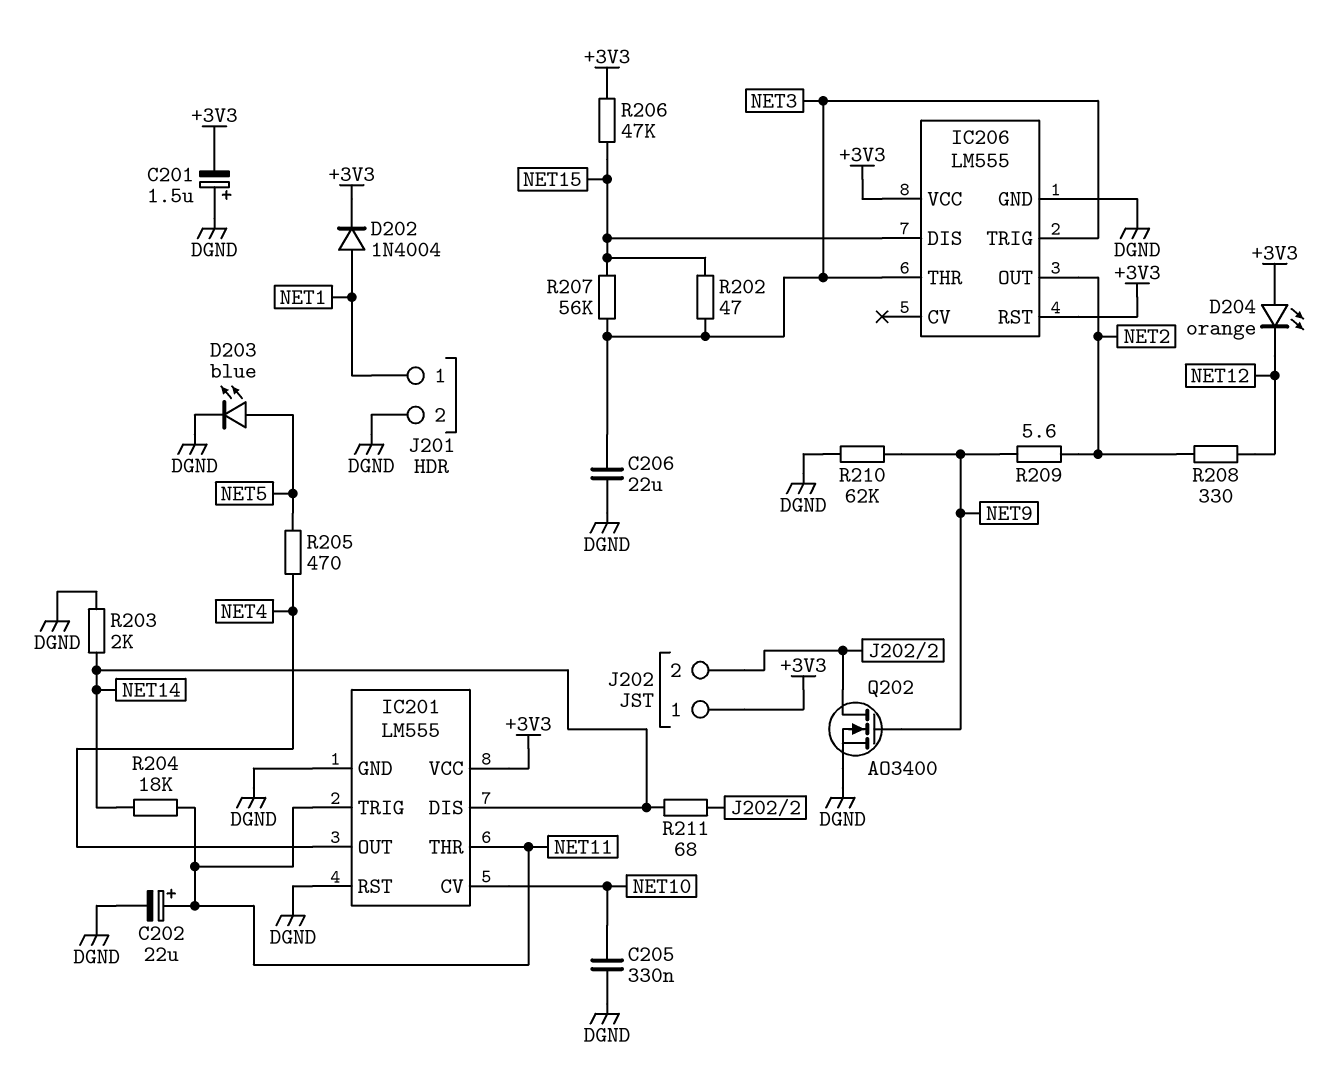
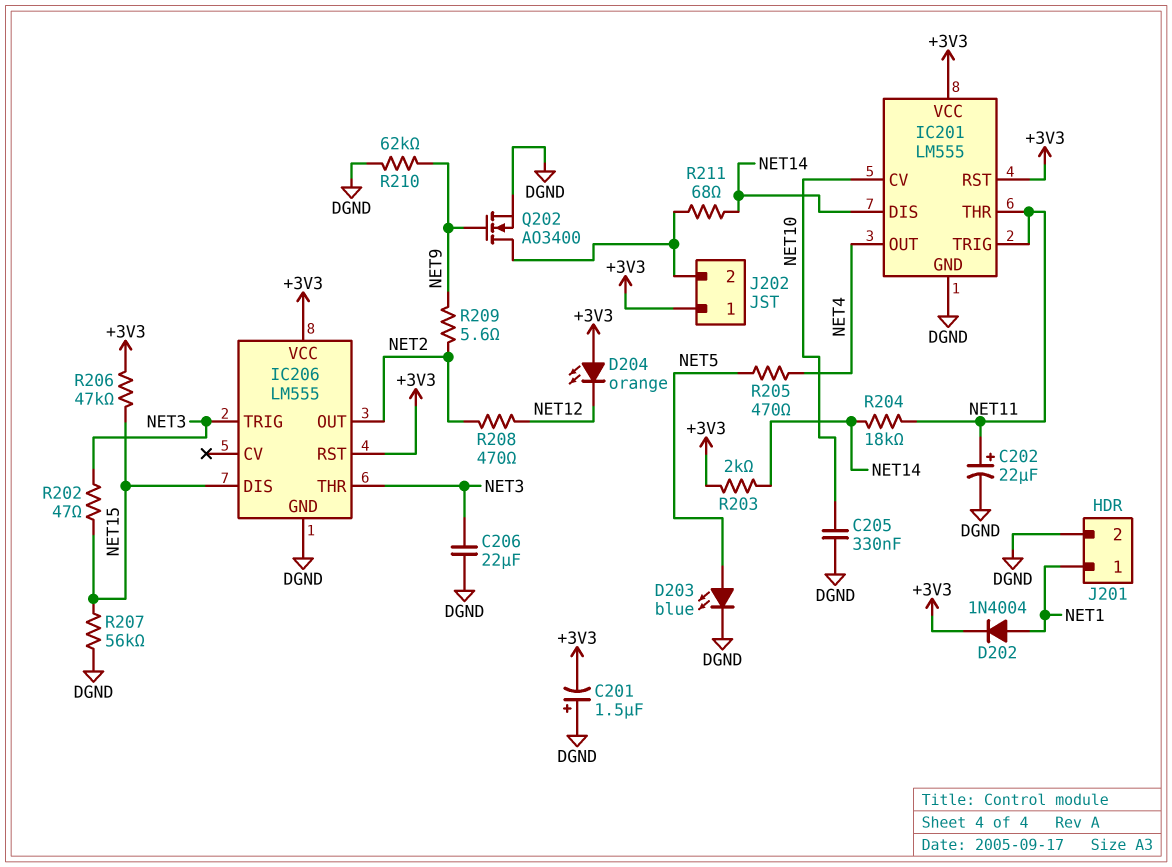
IC201 pin RST: DGND -> +3V3
R203: 2k (DGND, NET14) -> 2k (+3V3, NET14)
R207: 56k (NET3, NET15) -> 56k (DGND, NET15)
R208: 330 (NET2, NET12) -> 470 (NET2, NET12)

